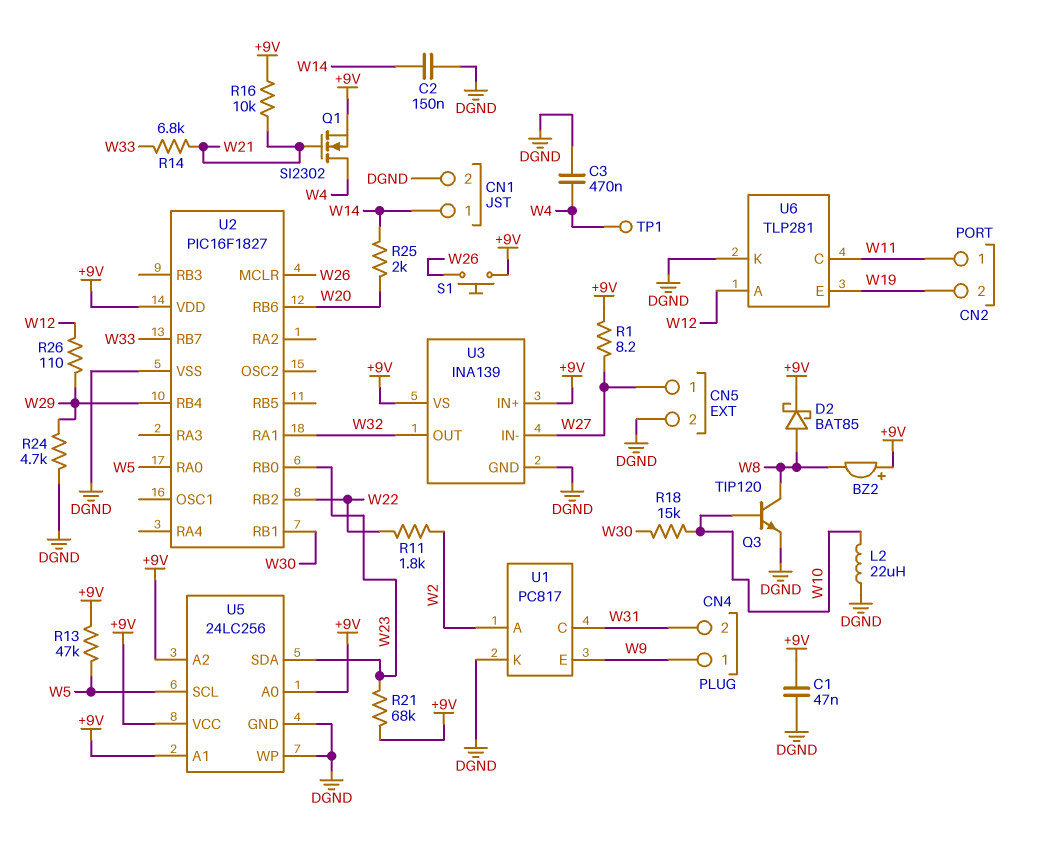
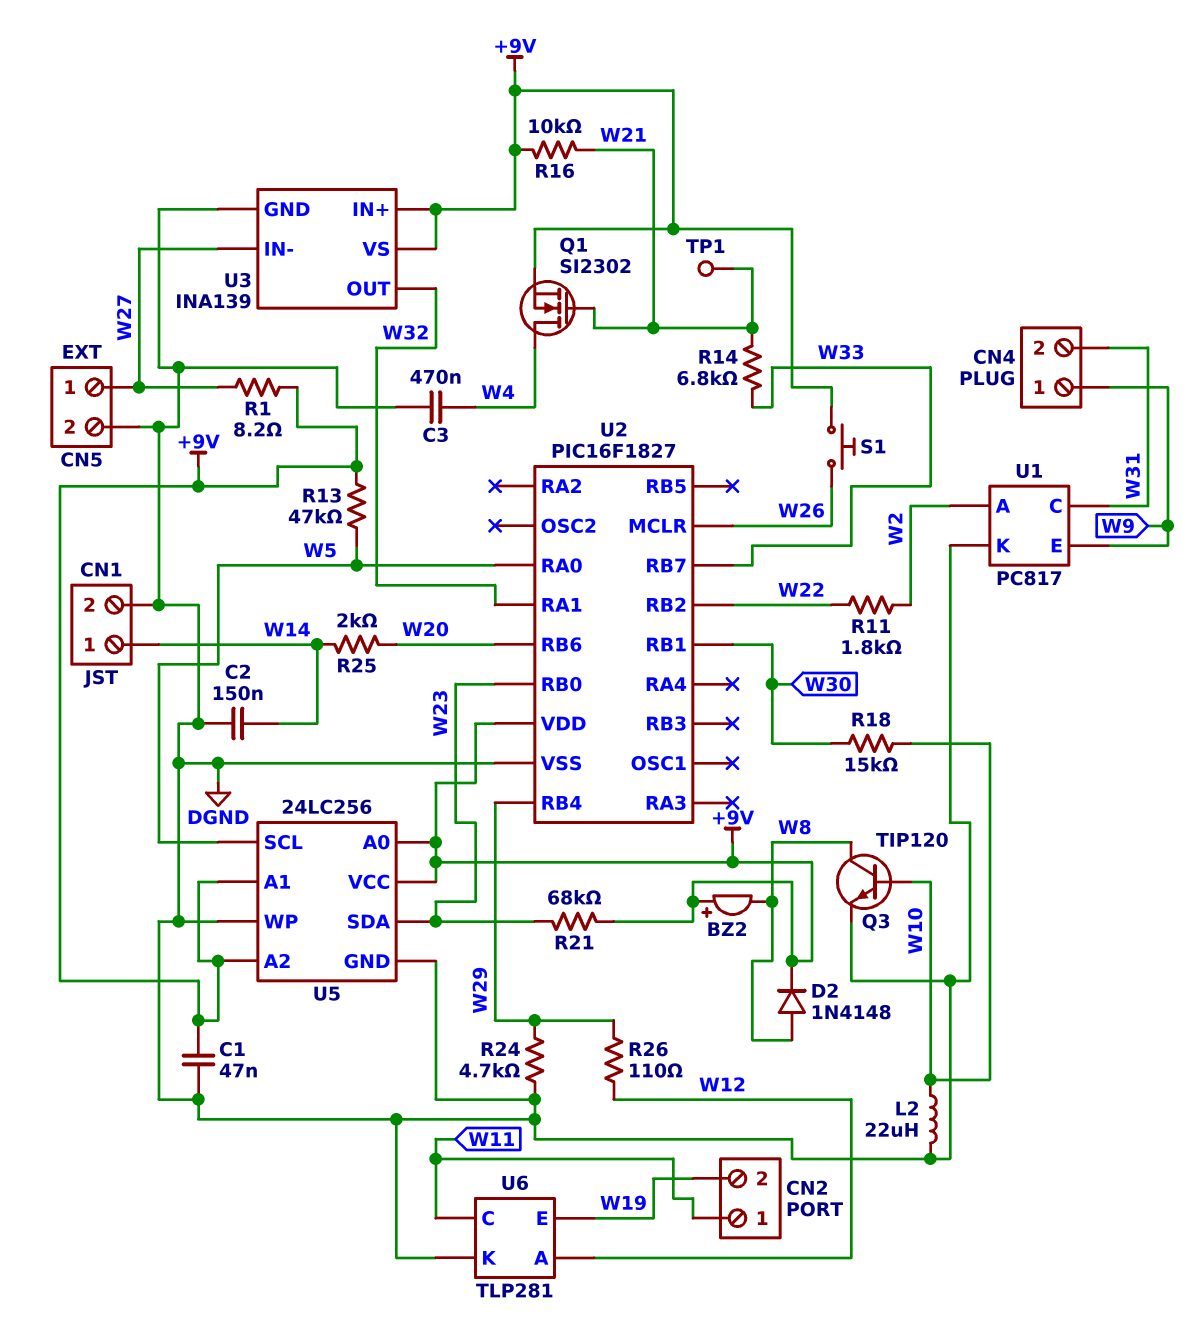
D2: schottky BAT85 (A W8, K +9V) -> diode 1N4148 (A W8, K +9V)
TP1: test point (W4) -> test point (W21)

